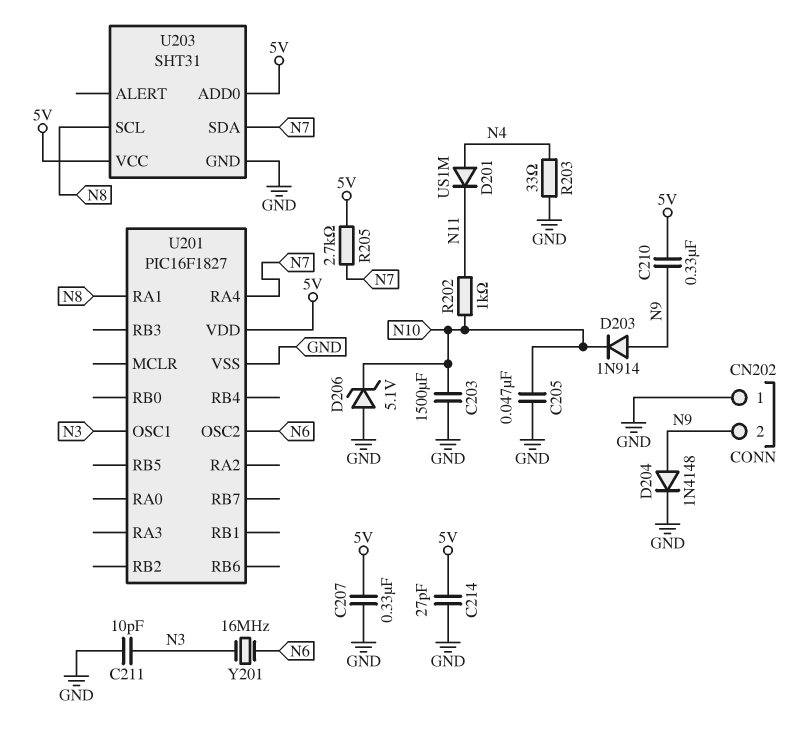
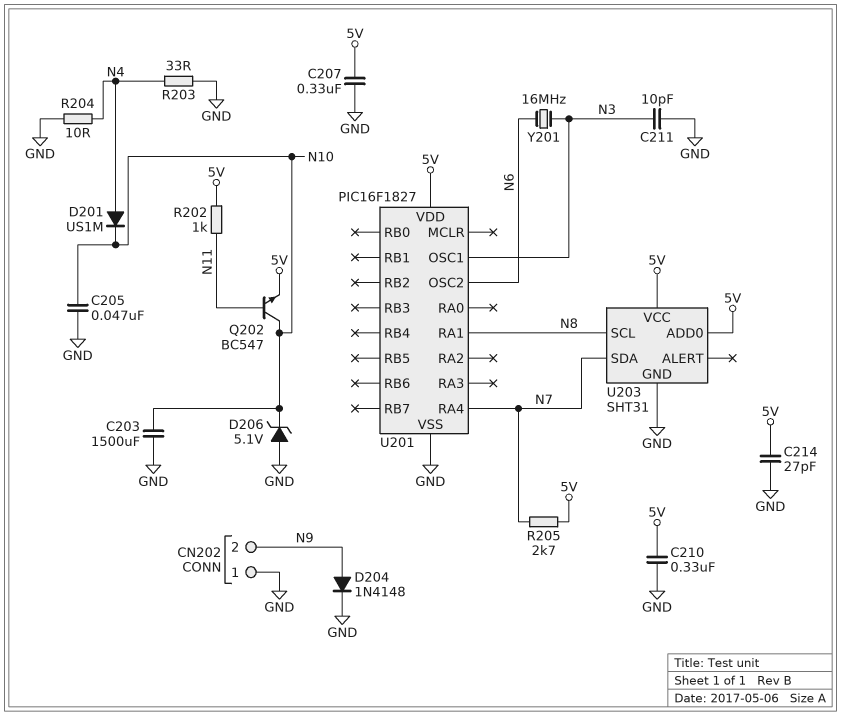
C210: 330nF (5V, N9) -> 330nF (5V, GND)
D201: diode US1M (A N4, K N11) -> diode US1M (A N4, K N10)
D203: diode 1N914 (A N9, K N10) -> none
Q202: none -> NPN BC547 (B N11, C N10, E 5V)
R202: 1k (N10, N11) -> 1k (5V, N11)
R204: none -> 10 (GND, N4)

